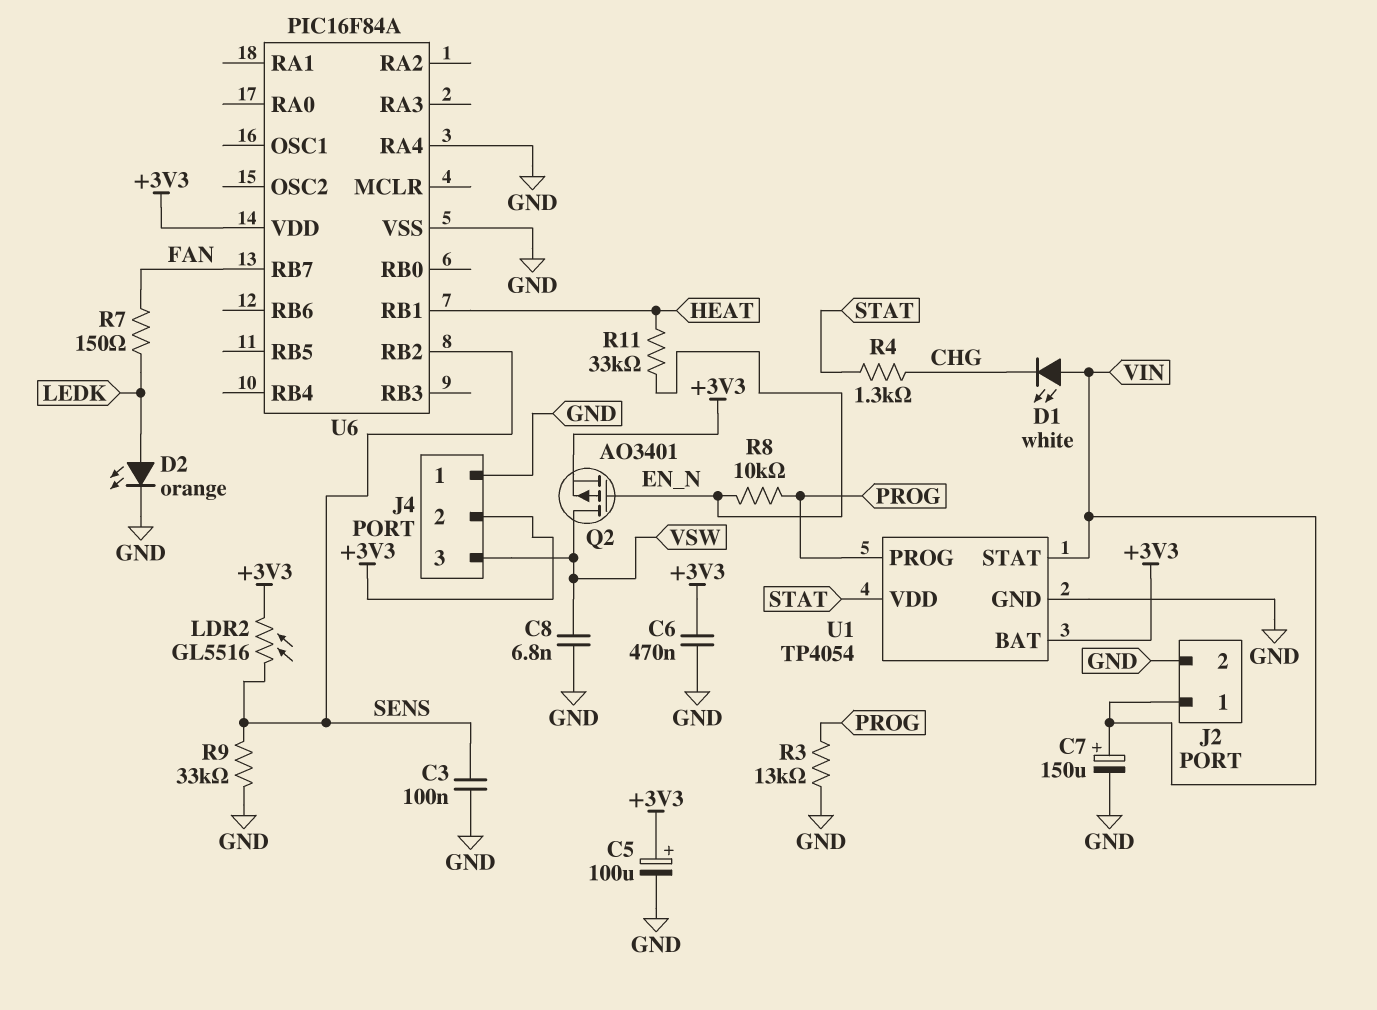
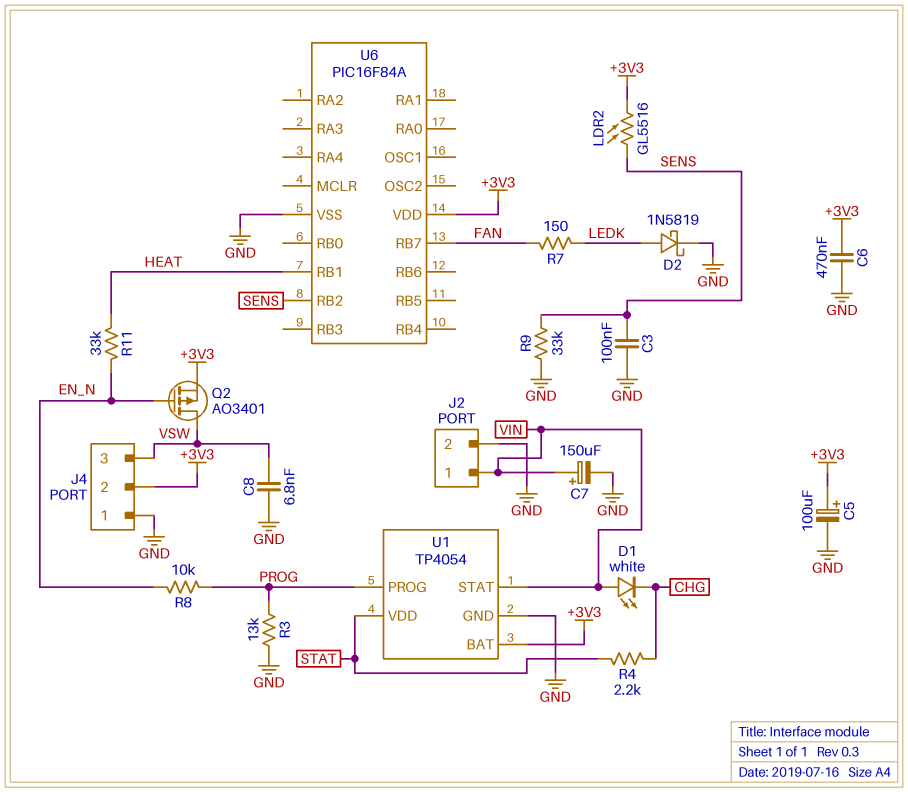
D2: LED orange (A LEDK, K GND) -> schottky 1N5819 (A LEDK, K GND)
R4: 1.3k (CHG, STAT) -> 2.2k (CHG, STAT)
U6 pin RA4: GND -> none

